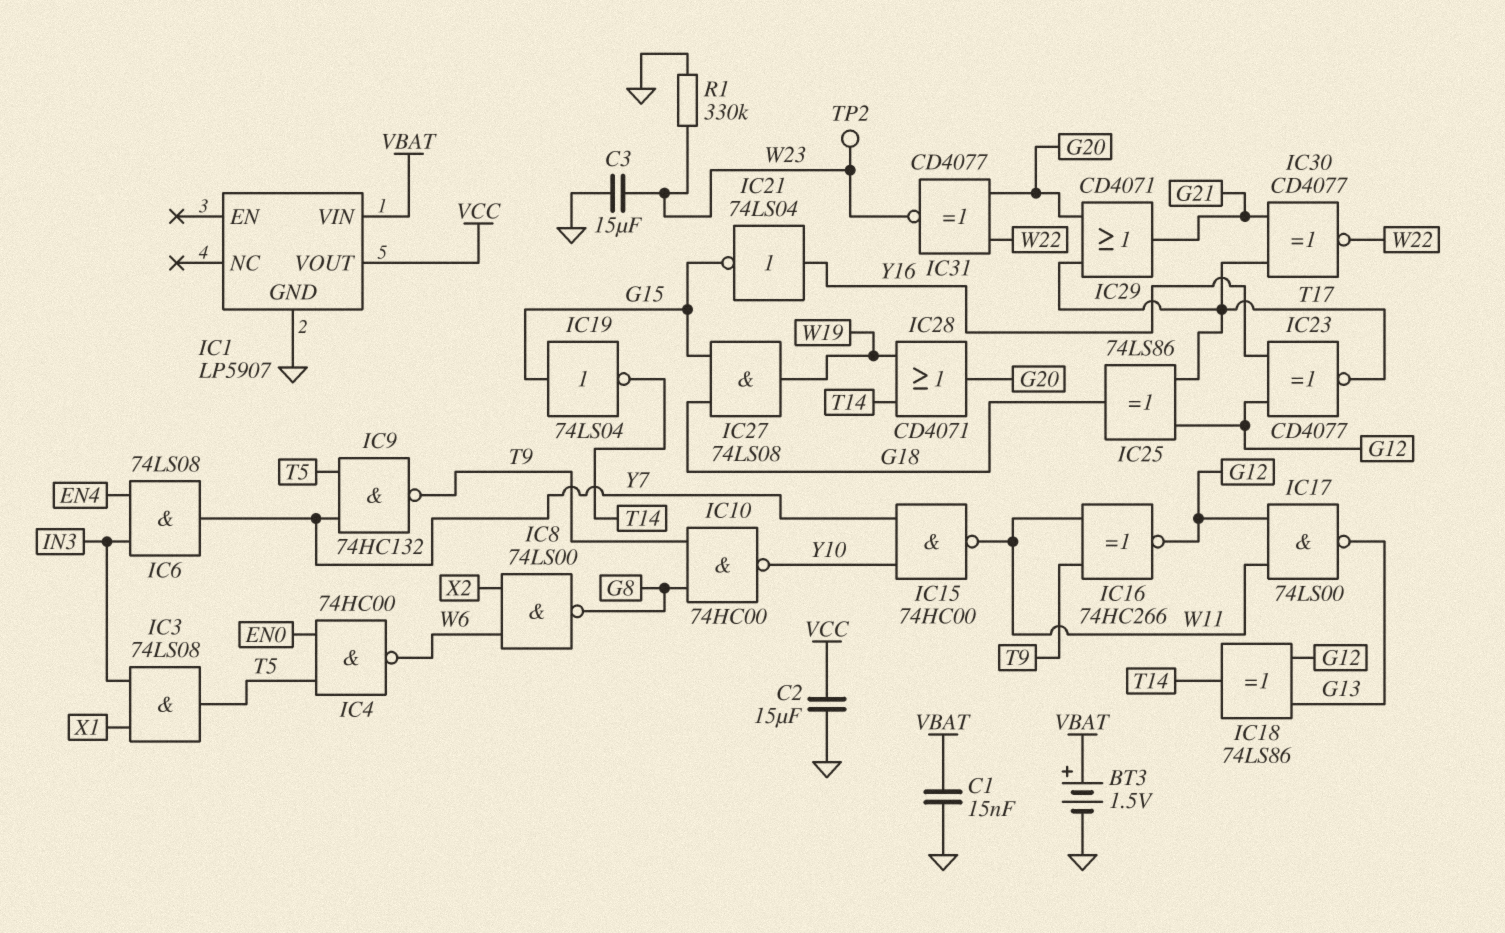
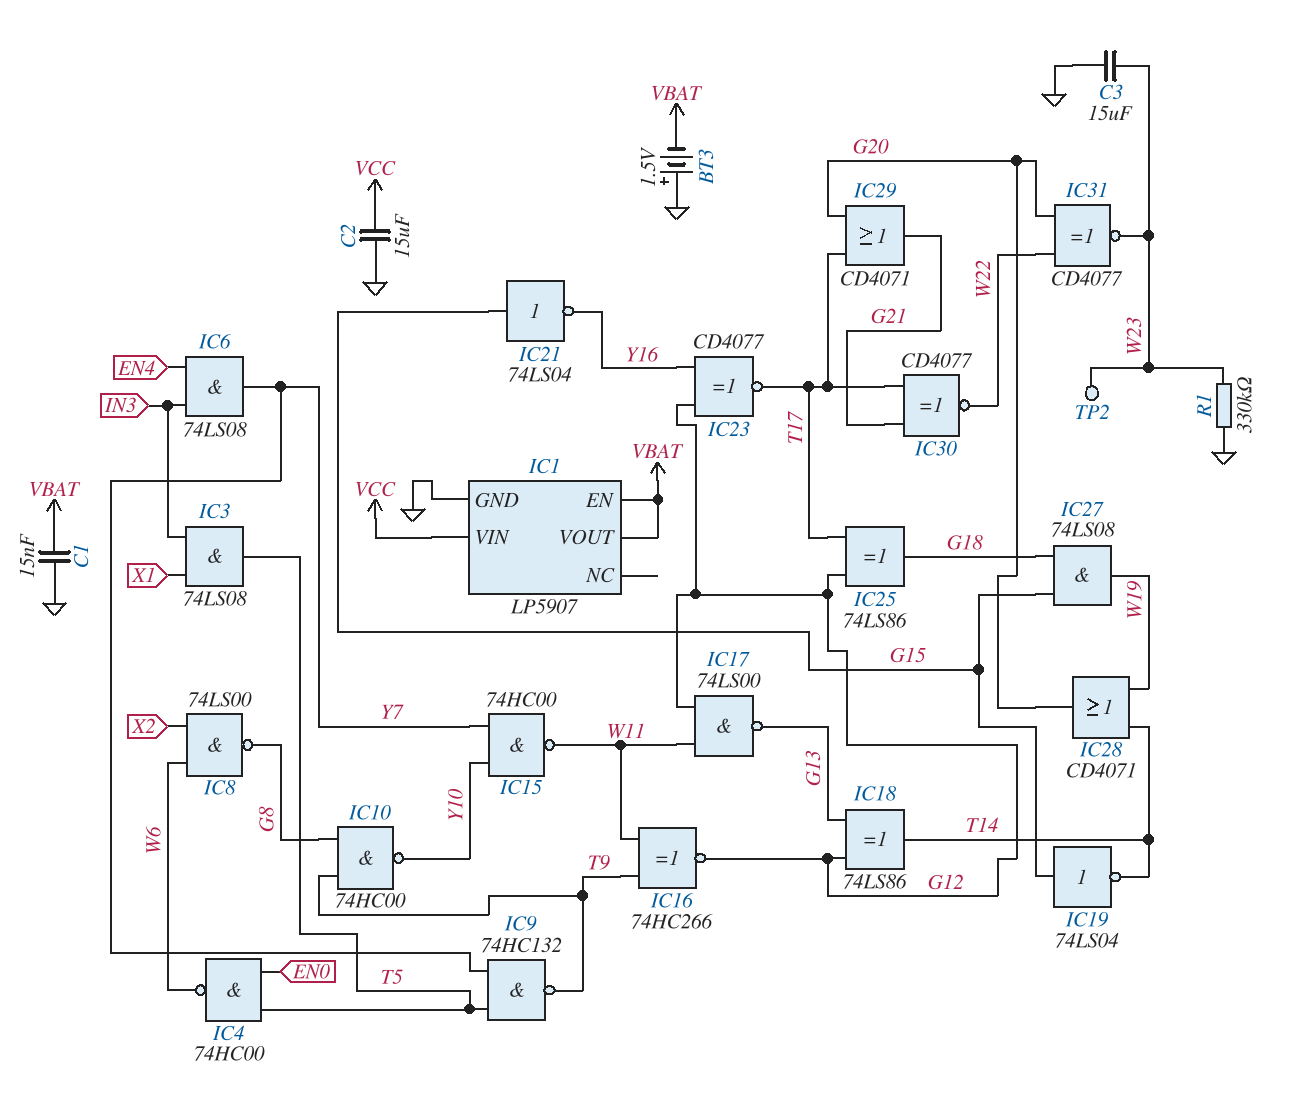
BT3: 1.5V (plus VBAT, minus GND) -> 1.5V (plus GND, minus VBAT)
IC1 pin EN: none -> VBAT
IC1 pin VIN: VBAT -> VCC
IC1 pin VOUT: VCC -> VBAT
IC21: NOT 74LS04 (in Y16, out G15) -> NOT 74LS04 (in G15, out Y16)

